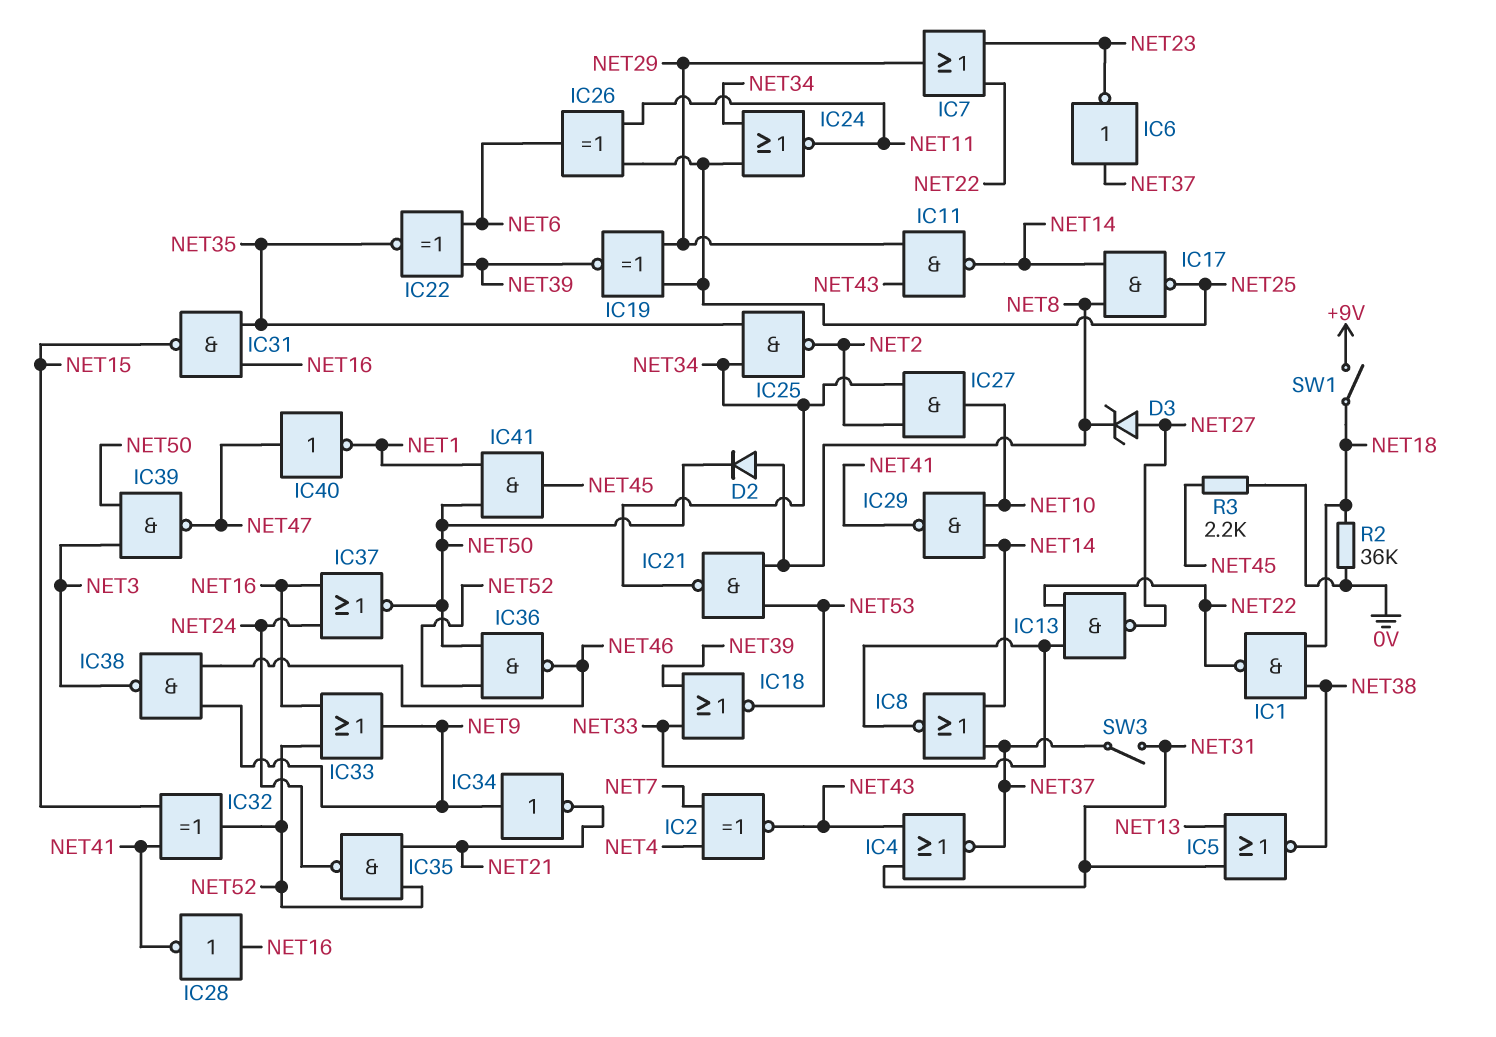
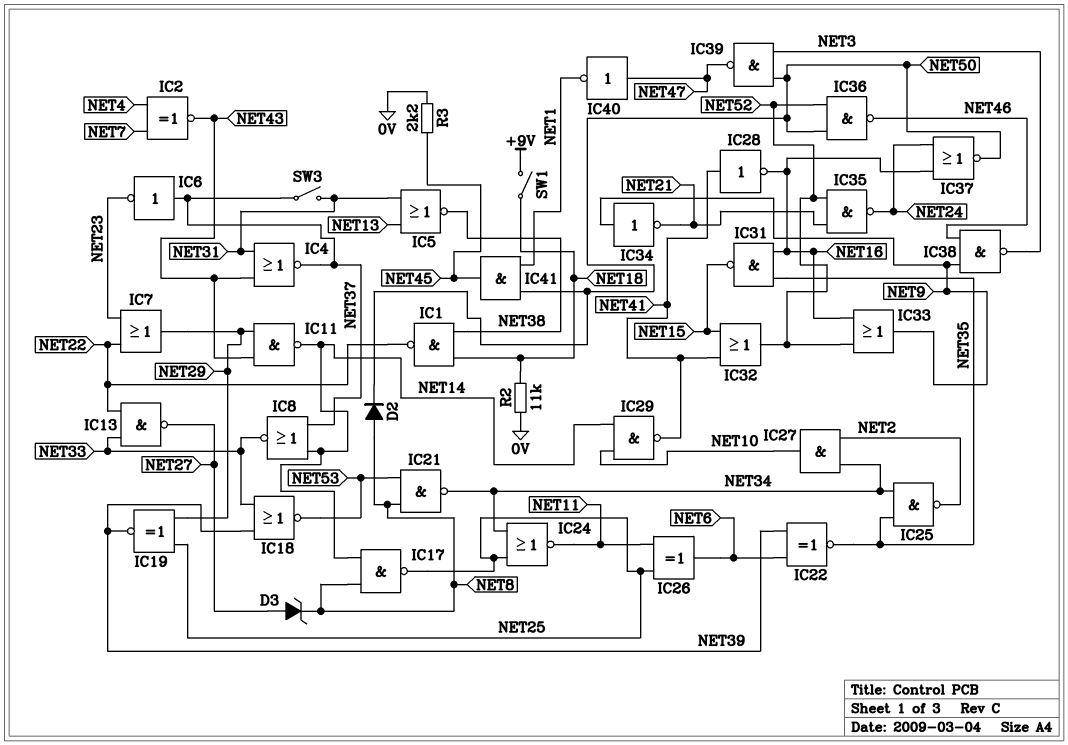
IC28: NOT (in NET16, out NET41) -> NOT (in NET41, out NET16)
IC32: XOR (in NET15, in NET41, out NET52) -> OR (in NET15, in NET41, out NET52)
R2: 36k (0V, NET18) -> 11k (0V, NET18)

